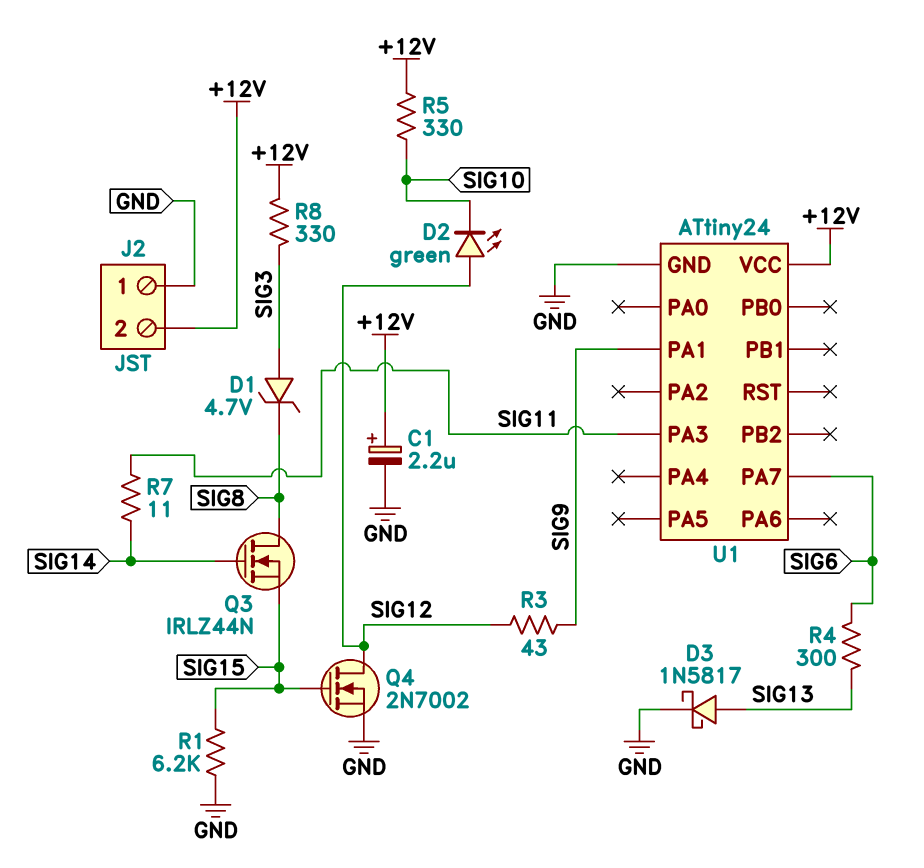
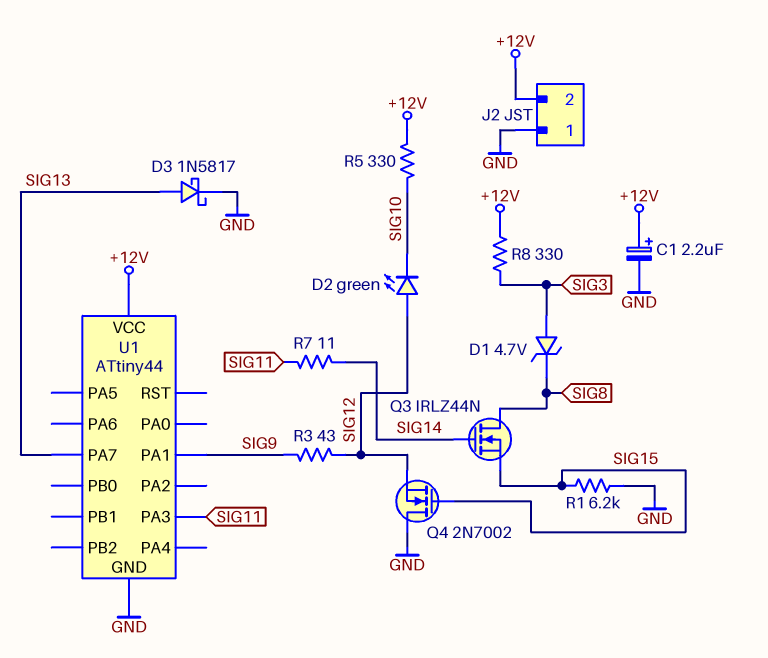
Q4: NMOS 2N7002 (G SIG15, D SIG12, S GND) -> NMOS 2N7002 (G SIG15, D GND, S SIG12)
R4: 300 (SIG6, SIG13) -> none
U1: ATtiny24 -> ATtiny44
U1 pin PA7: SIG6 -> SIG13

